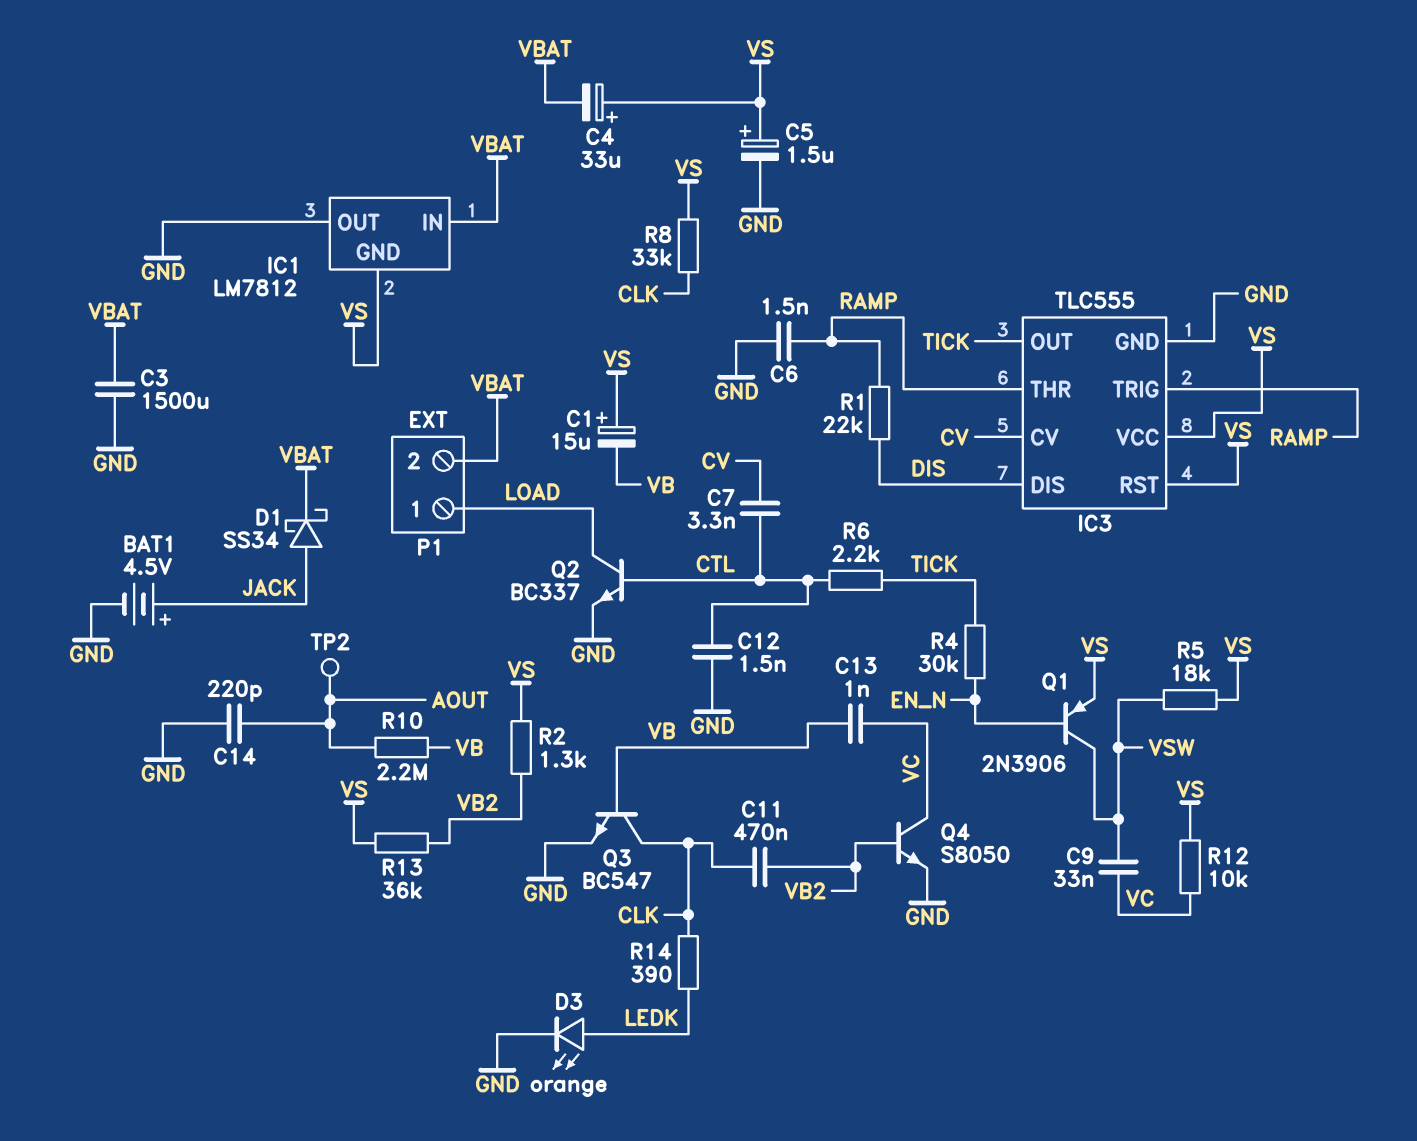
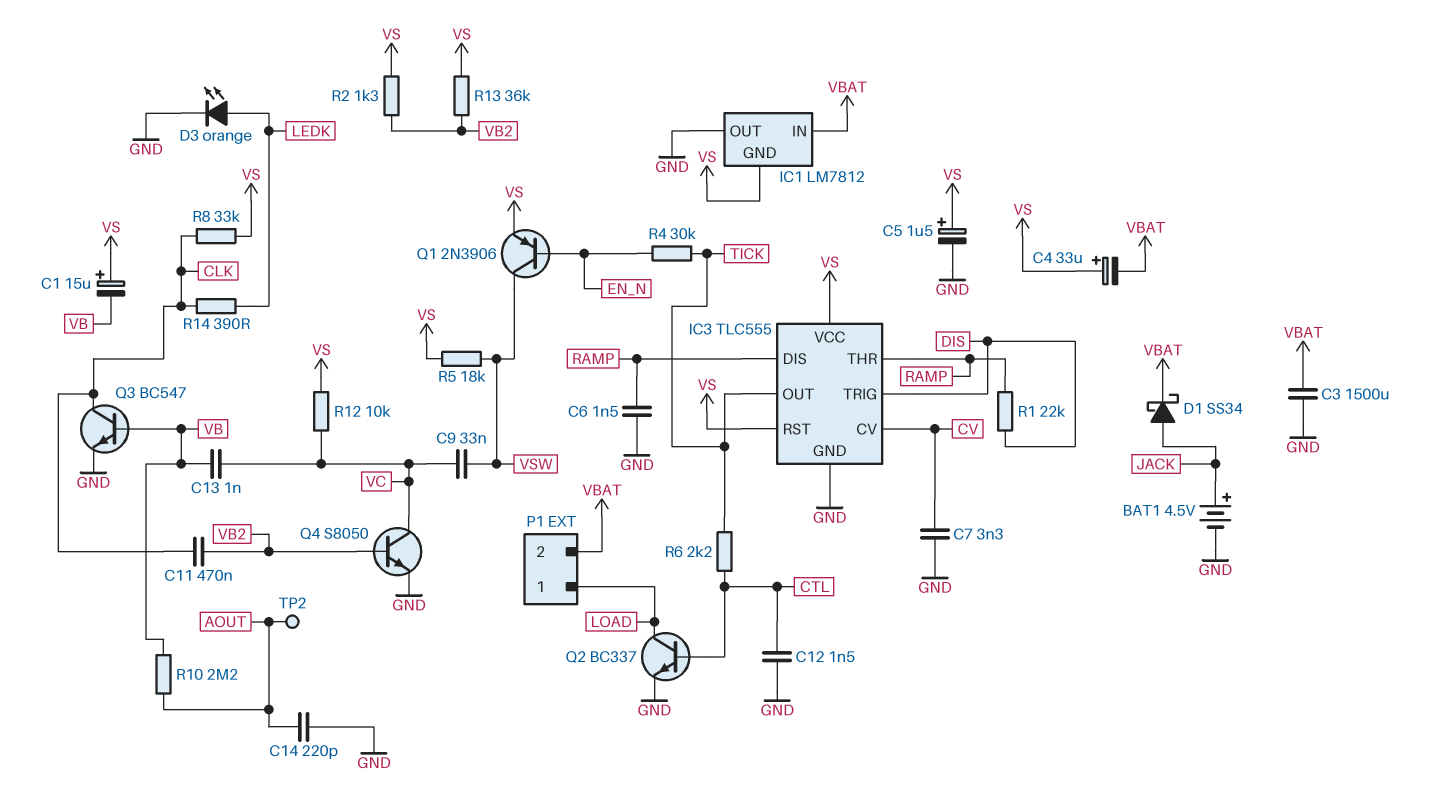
C7: 3.3nF (CTL, CV) -> 3.3nF (CV, GND)
IC3 pin DIS: DIS -> RAMP
IC3 pin TRIG: RAMP -> DIS

